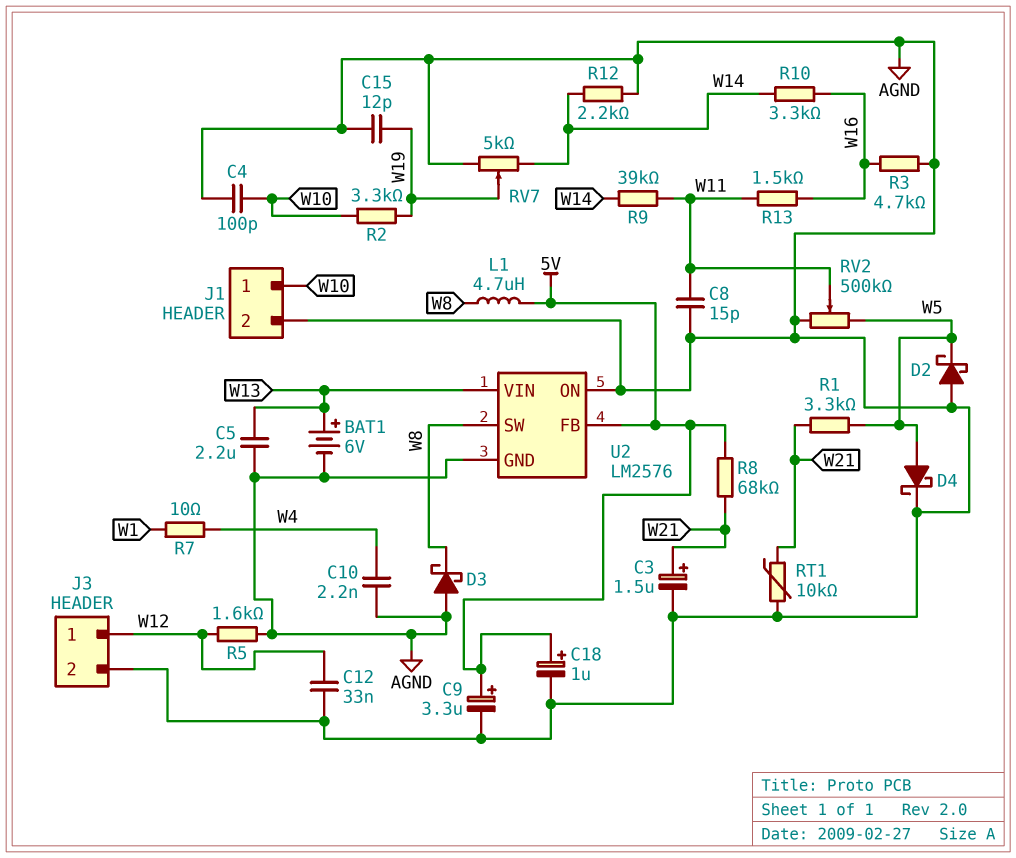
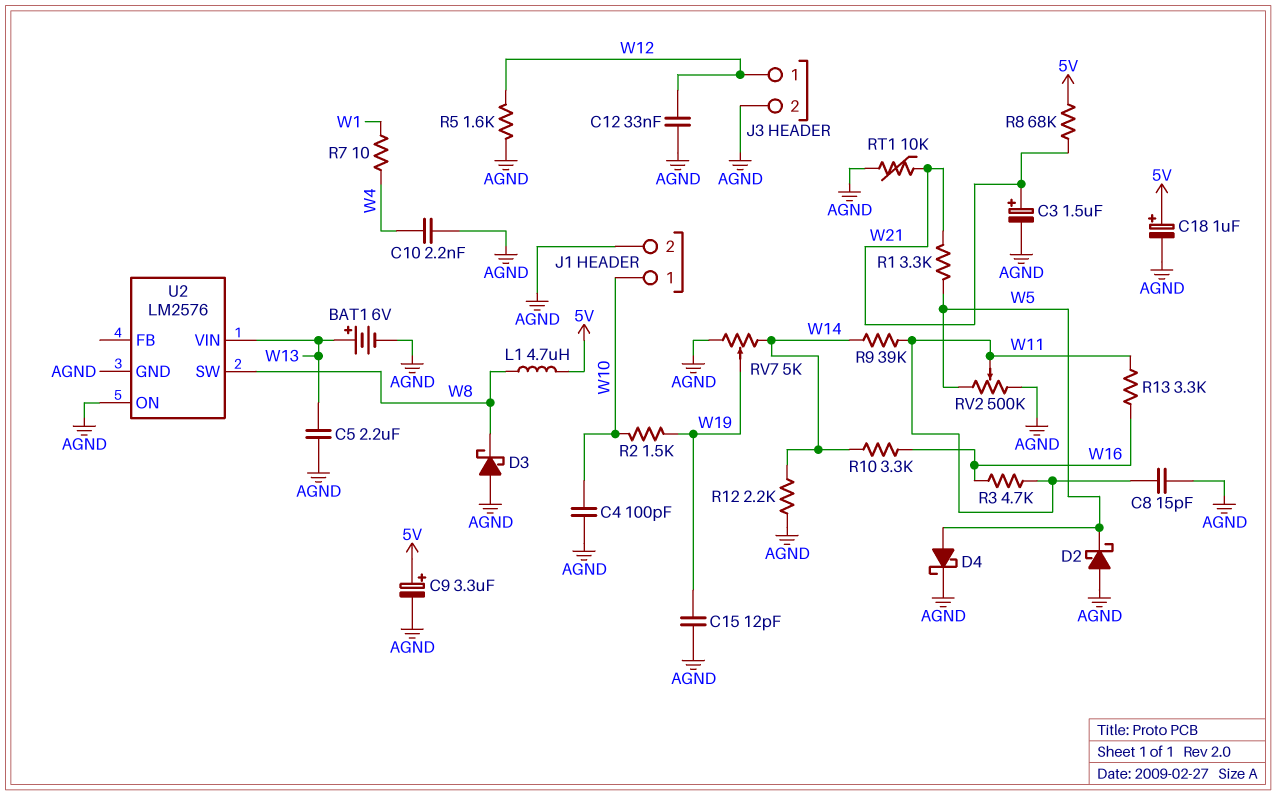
R2: 3.3k (W10, W19) -> 1.5k (W10, W19)
R3: 4.7k (AGND, W16) -> 4.7k (W11, W16)
R13: 1.5k (W11, W16) -> 3.3k (W11, W16)
U2 pin FB: 5V -> none

